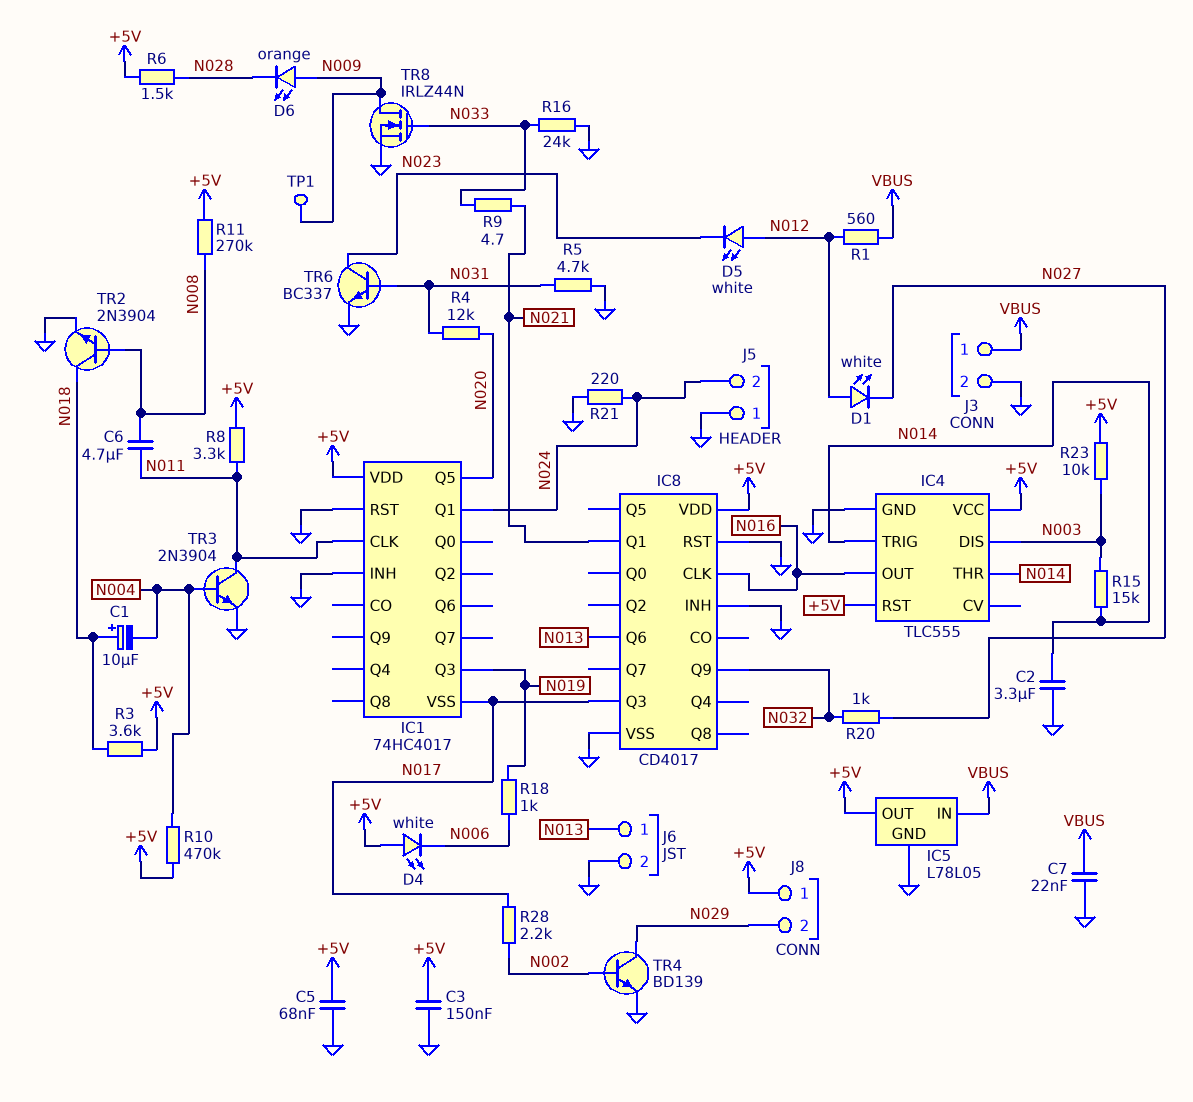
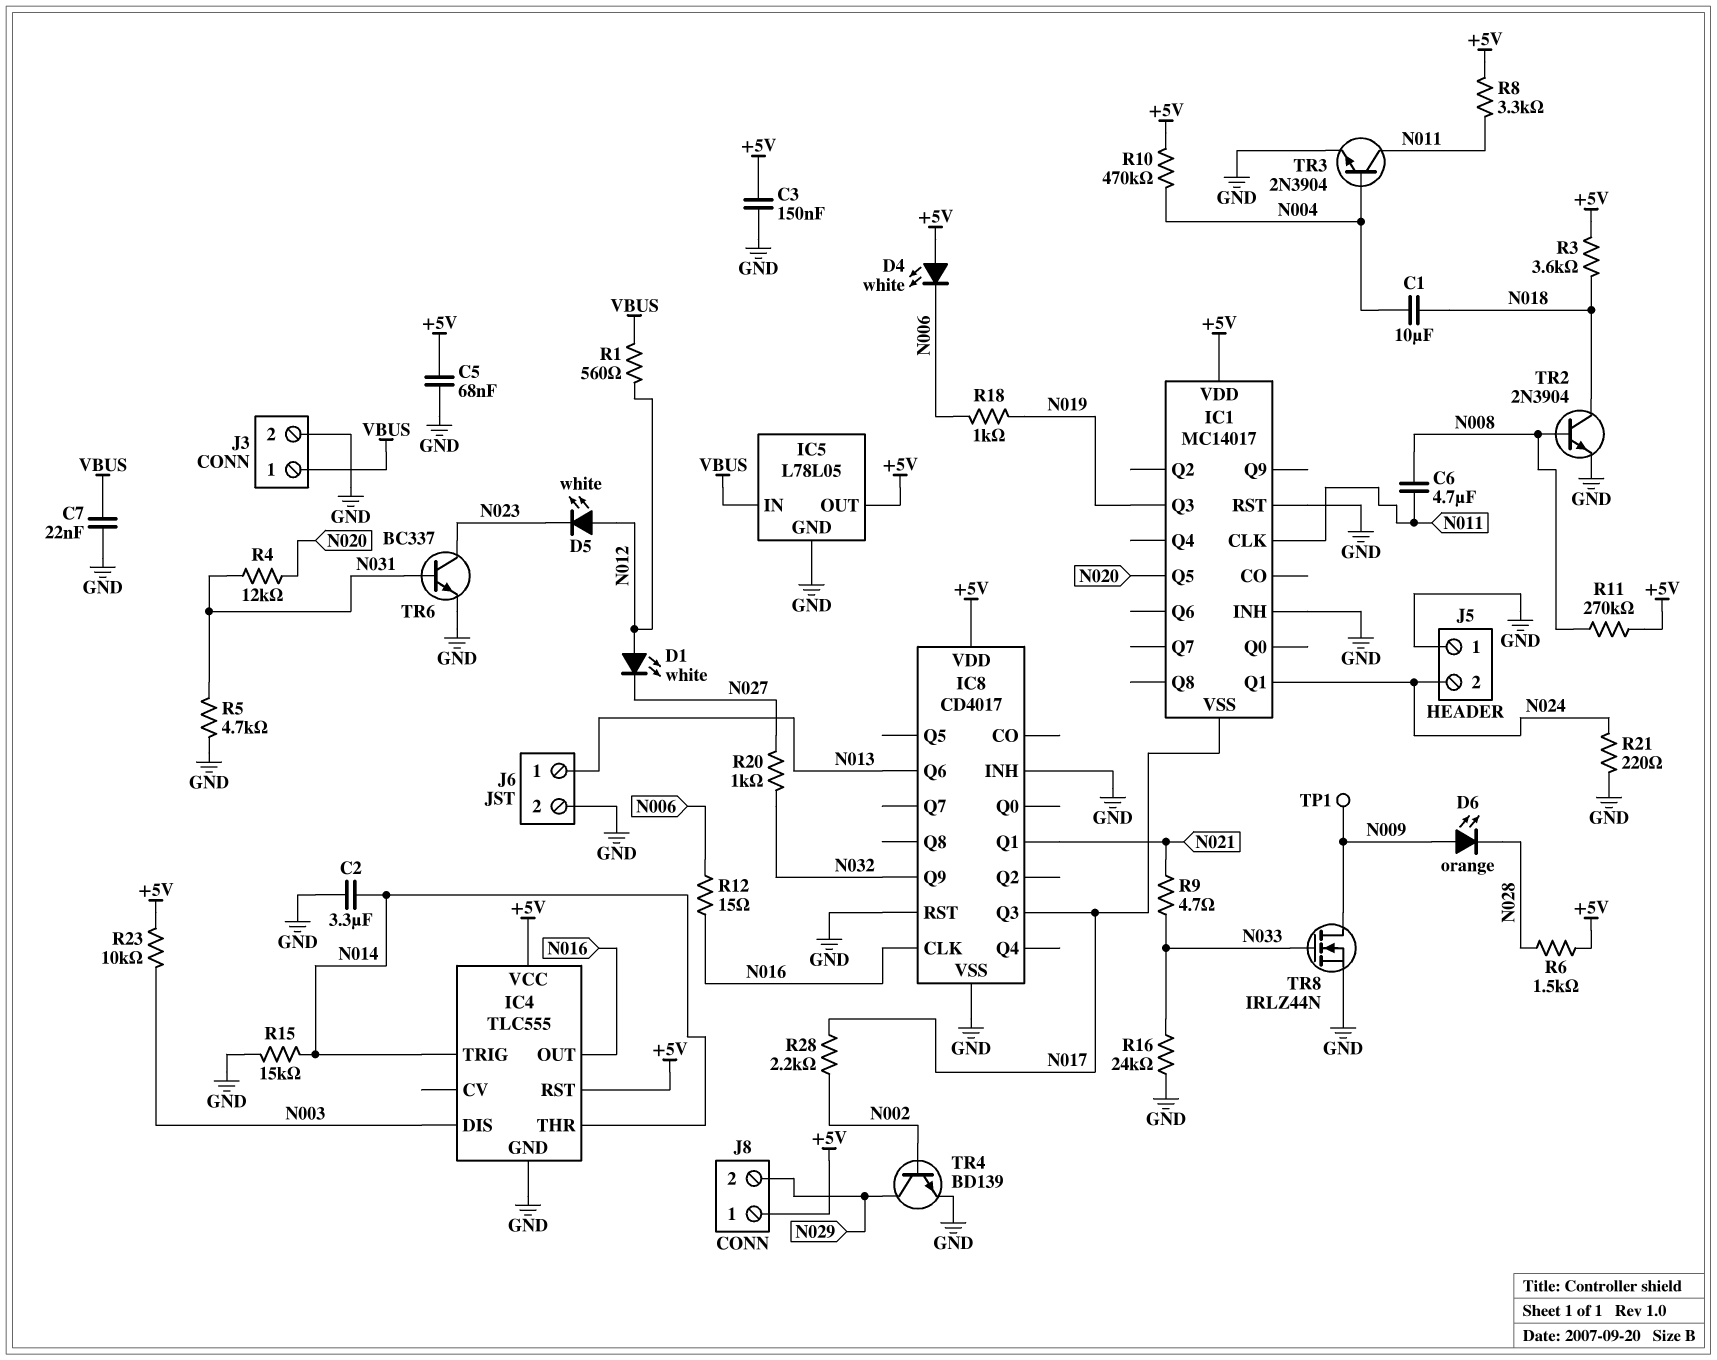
C1: 10uF (plus N018, minus N004) -> 10uF (N004, N018)
IC1: 74HC4017 -> MC14017
R12: none -> 15 (N006, N016)
R15: 15k (N003, N014) -> 15k (GND, N014)

